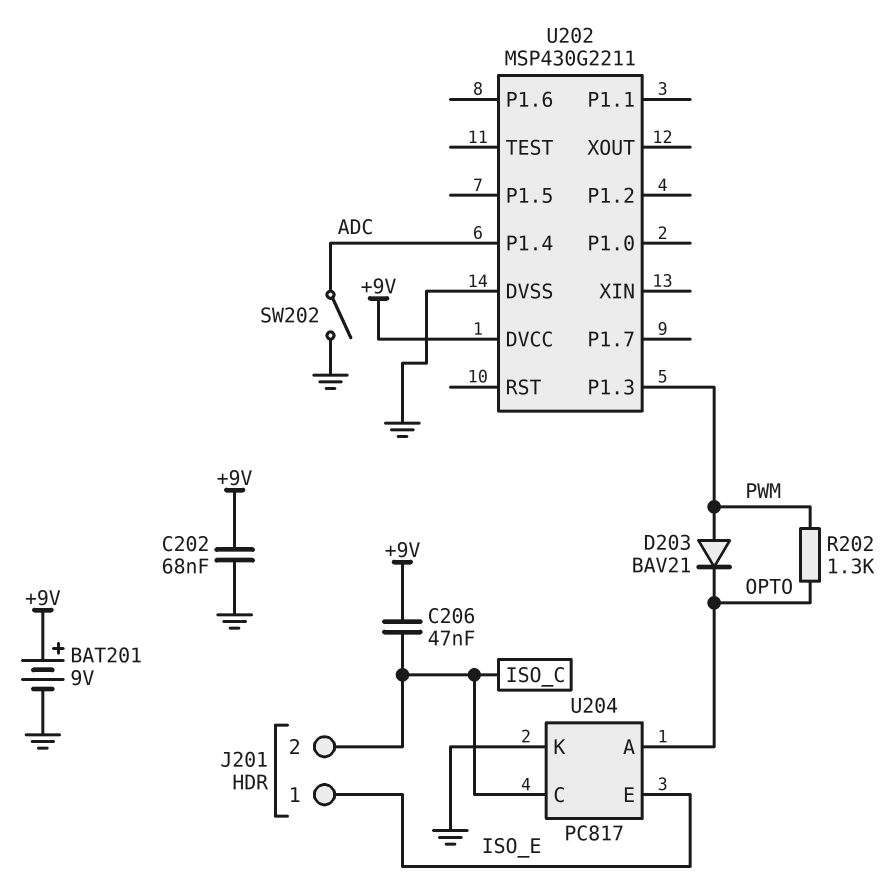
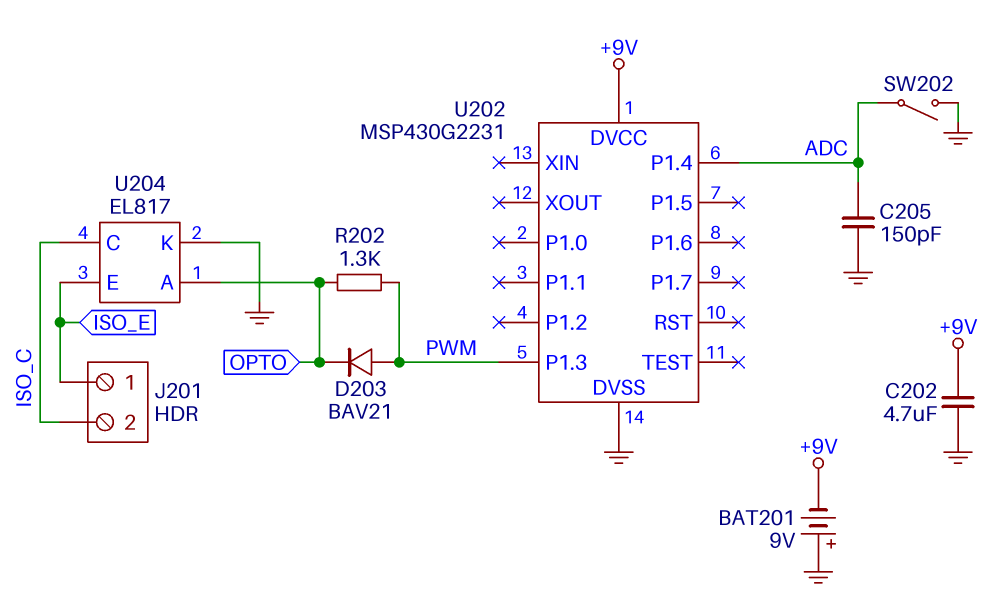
BAT201: 9V (plus +9V, minus GND) -> 9V (plus GND, minus +9V)
C202: 68nF (+9V, GND) -> 4.7uF (+9V, GND)
C205: none -> 150pF (ADC, GND)
C206: 47nF (+9V, ISO_C) -> none
U202: MSP430G2211 -> MSP430G2231
U204: PC817 -> EL817

